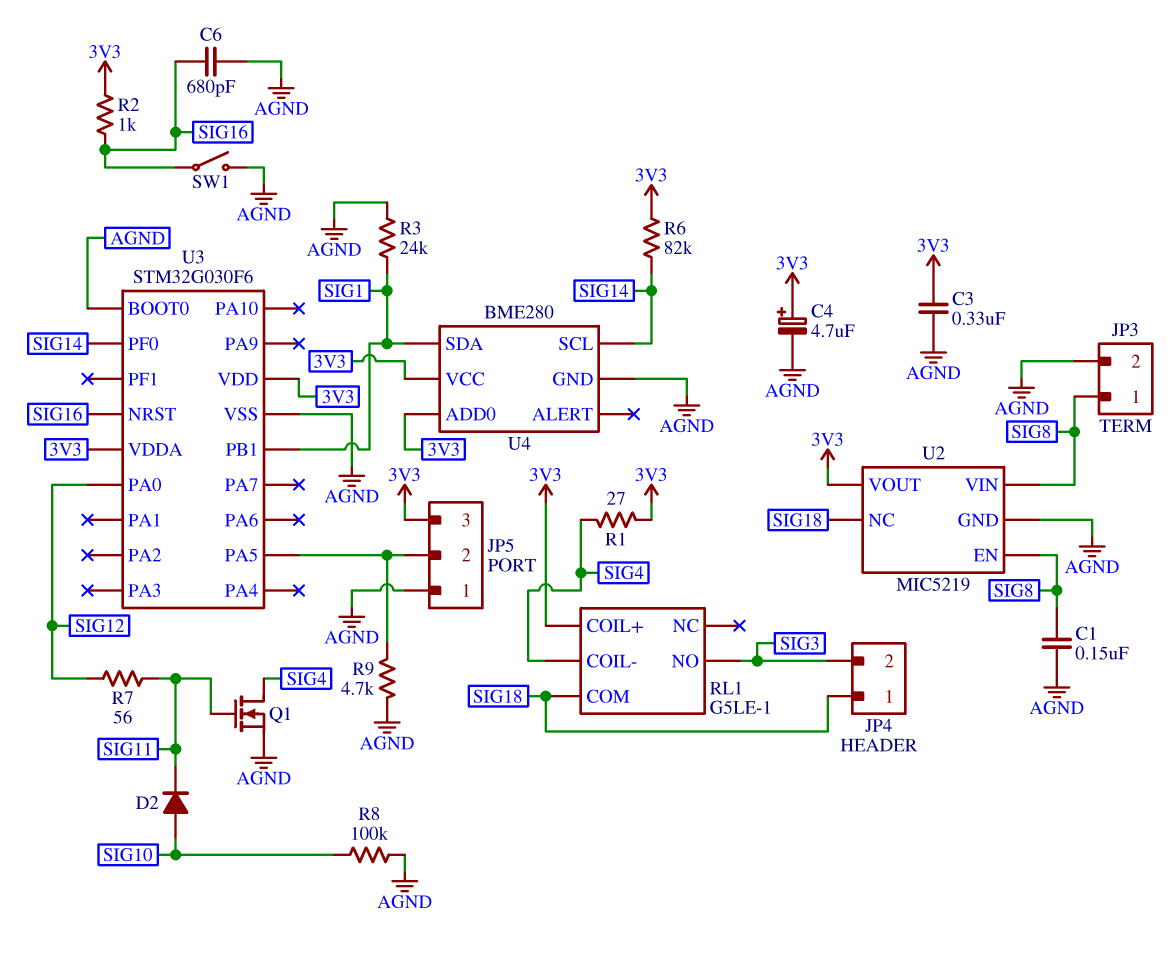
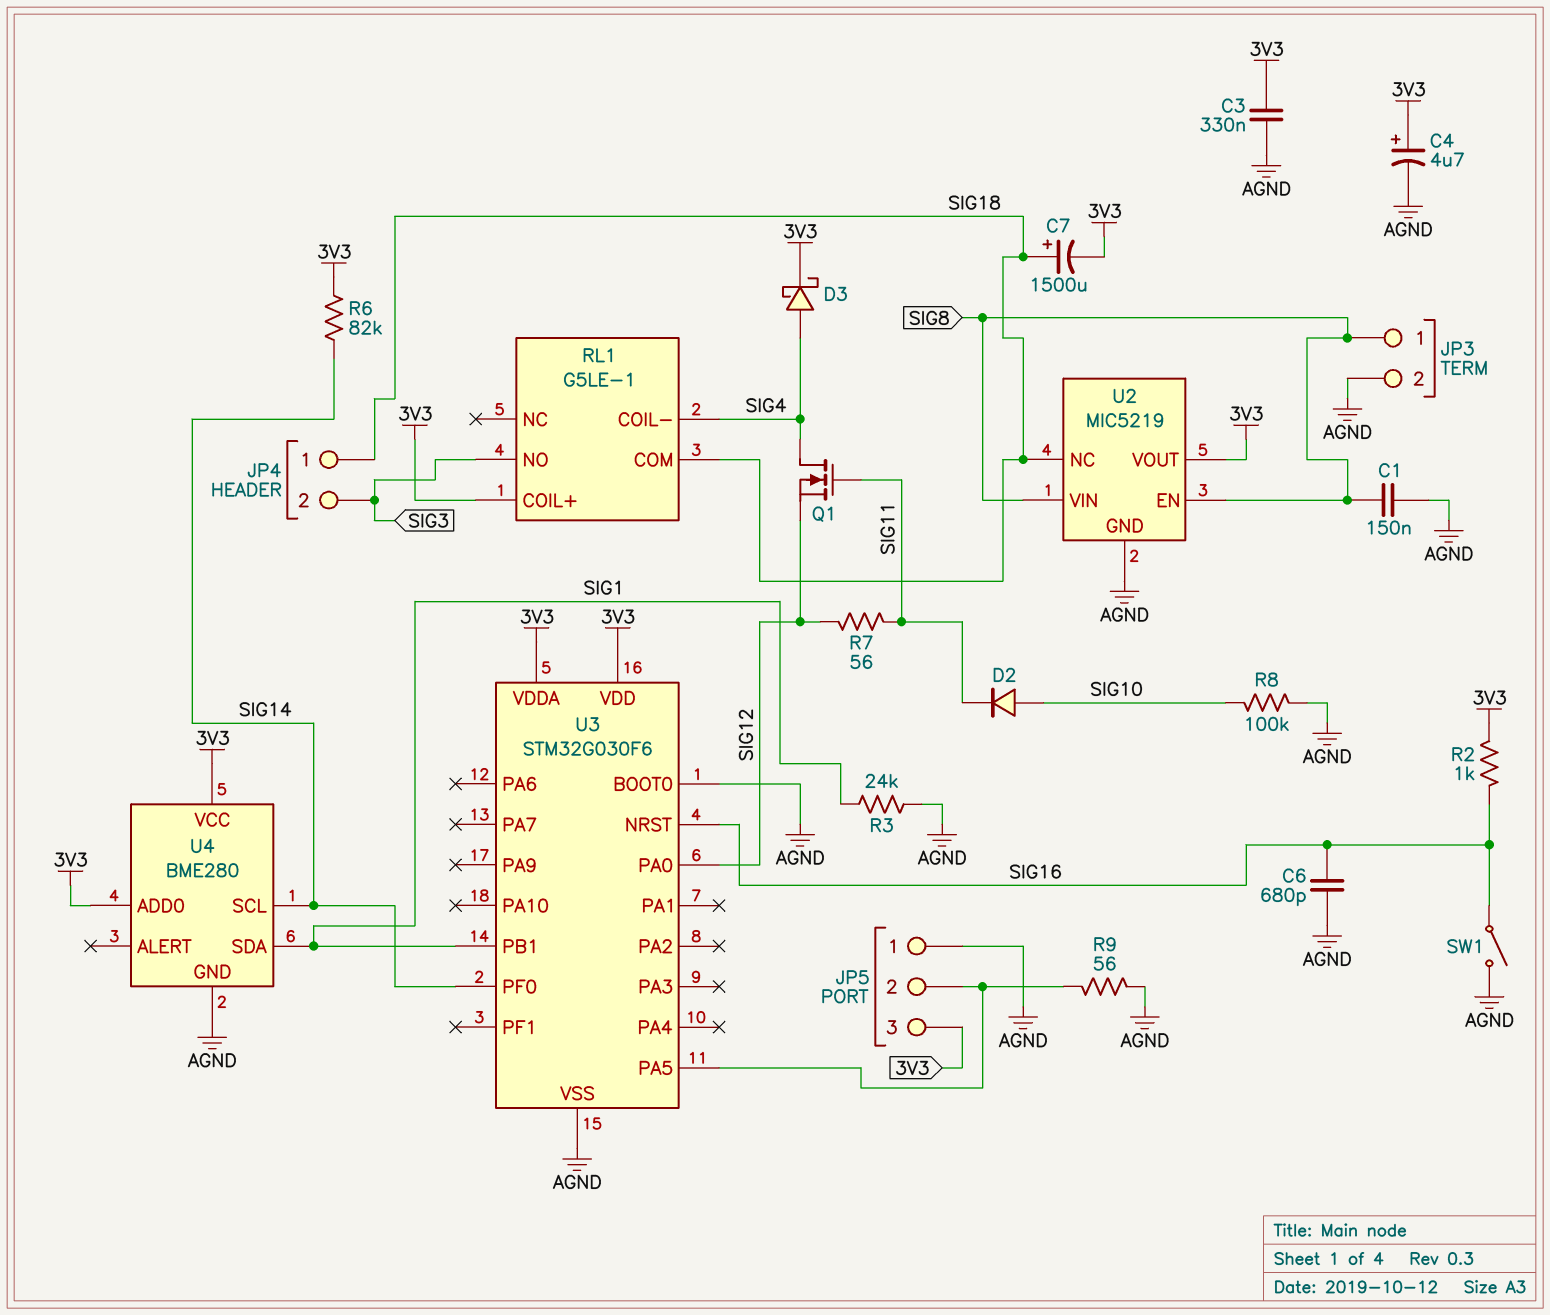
C7: none -> 1500uF (plus SIG18, minus 3V3)
D3: none -> schottky (A SIG4, K 3V3)
Q1: NMOS (G SIG11, D SIG4, S AGND) -> NMOS (G SIG11, D SIG4, S SIG12)
R1: 27 (3V3, SIG4) -> none
R9: 4.7k (AGND, JP5/2) -> 56 (AGND, JP5/2)

